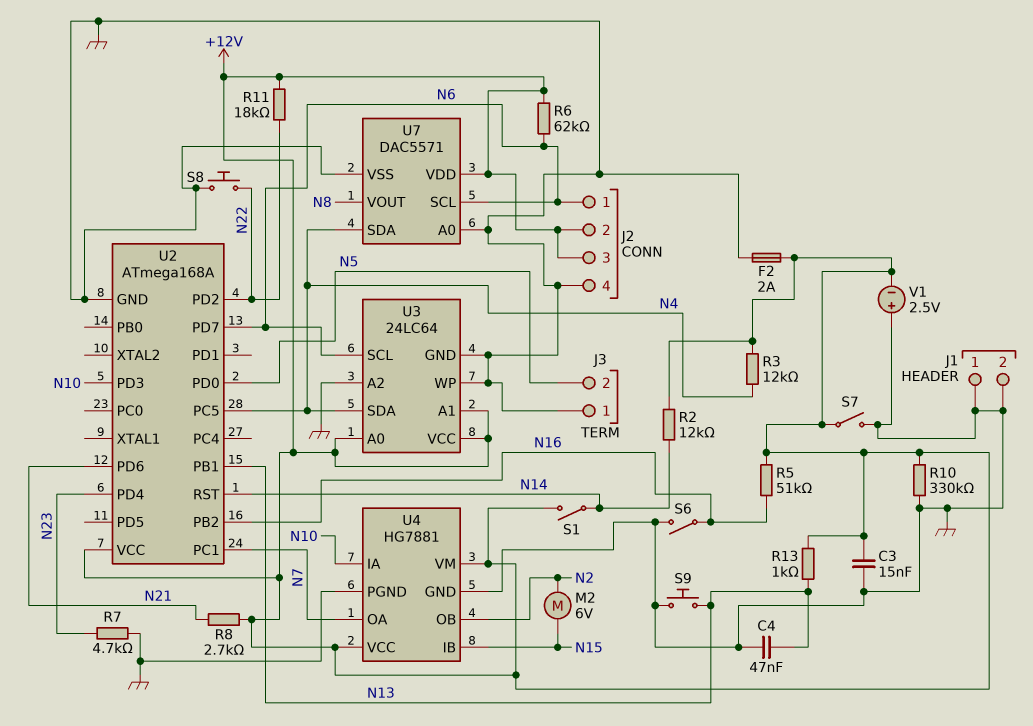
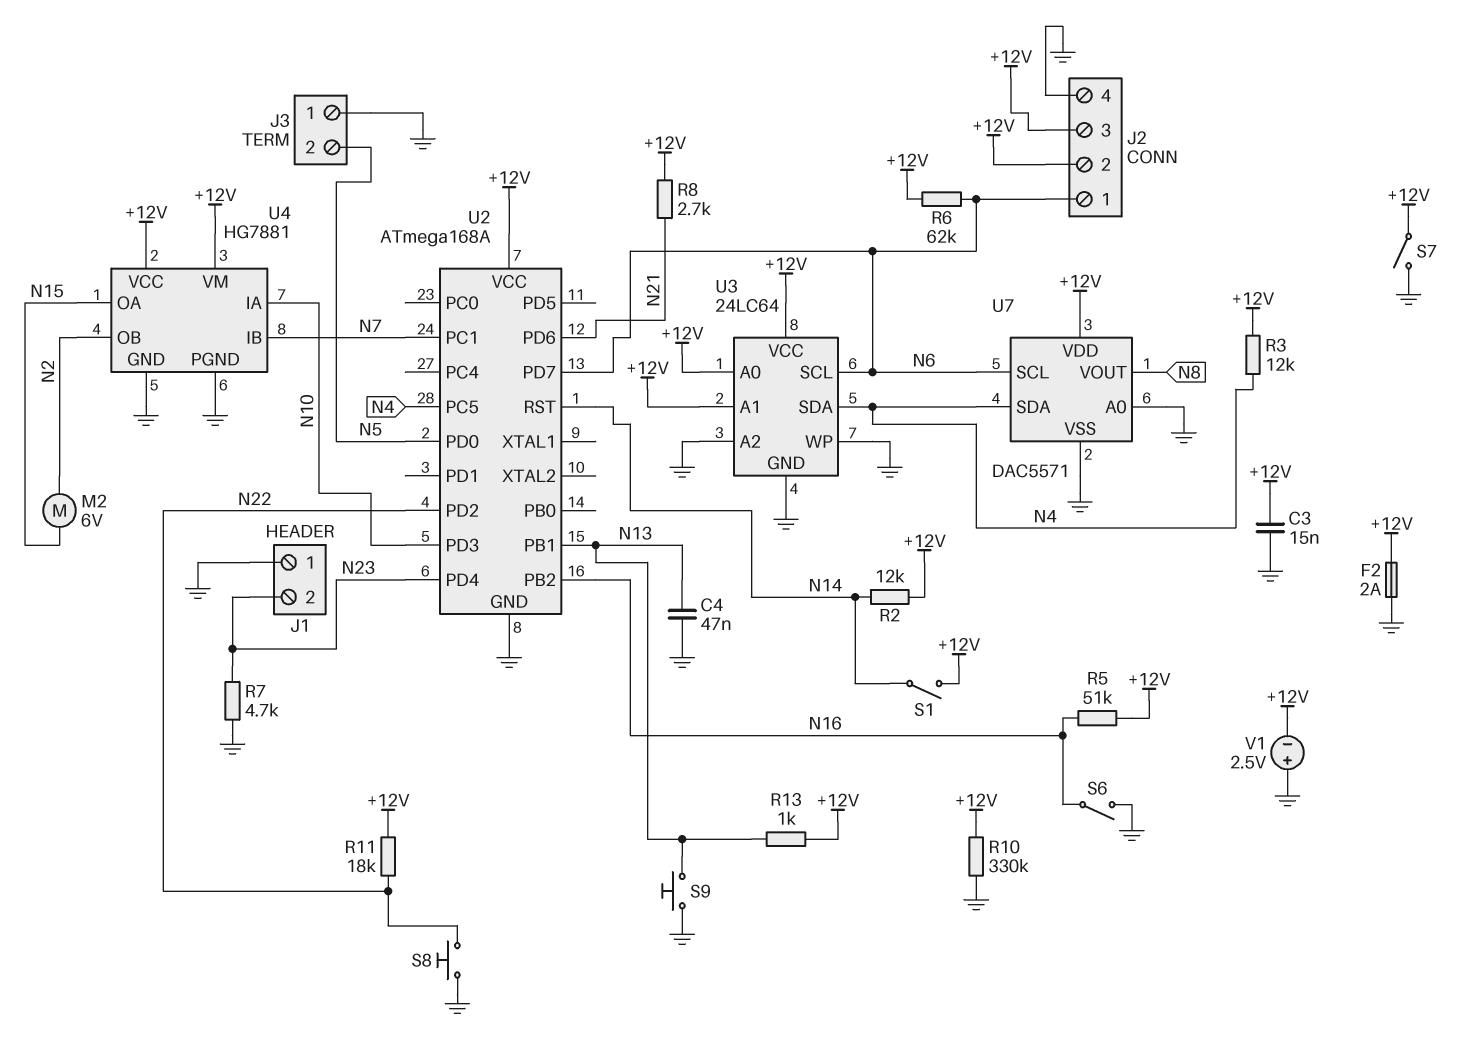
J1 pin 2: GND -> N23
U4 pin IB: N15 -> N7
U4 pin OA: N7 -> N15

